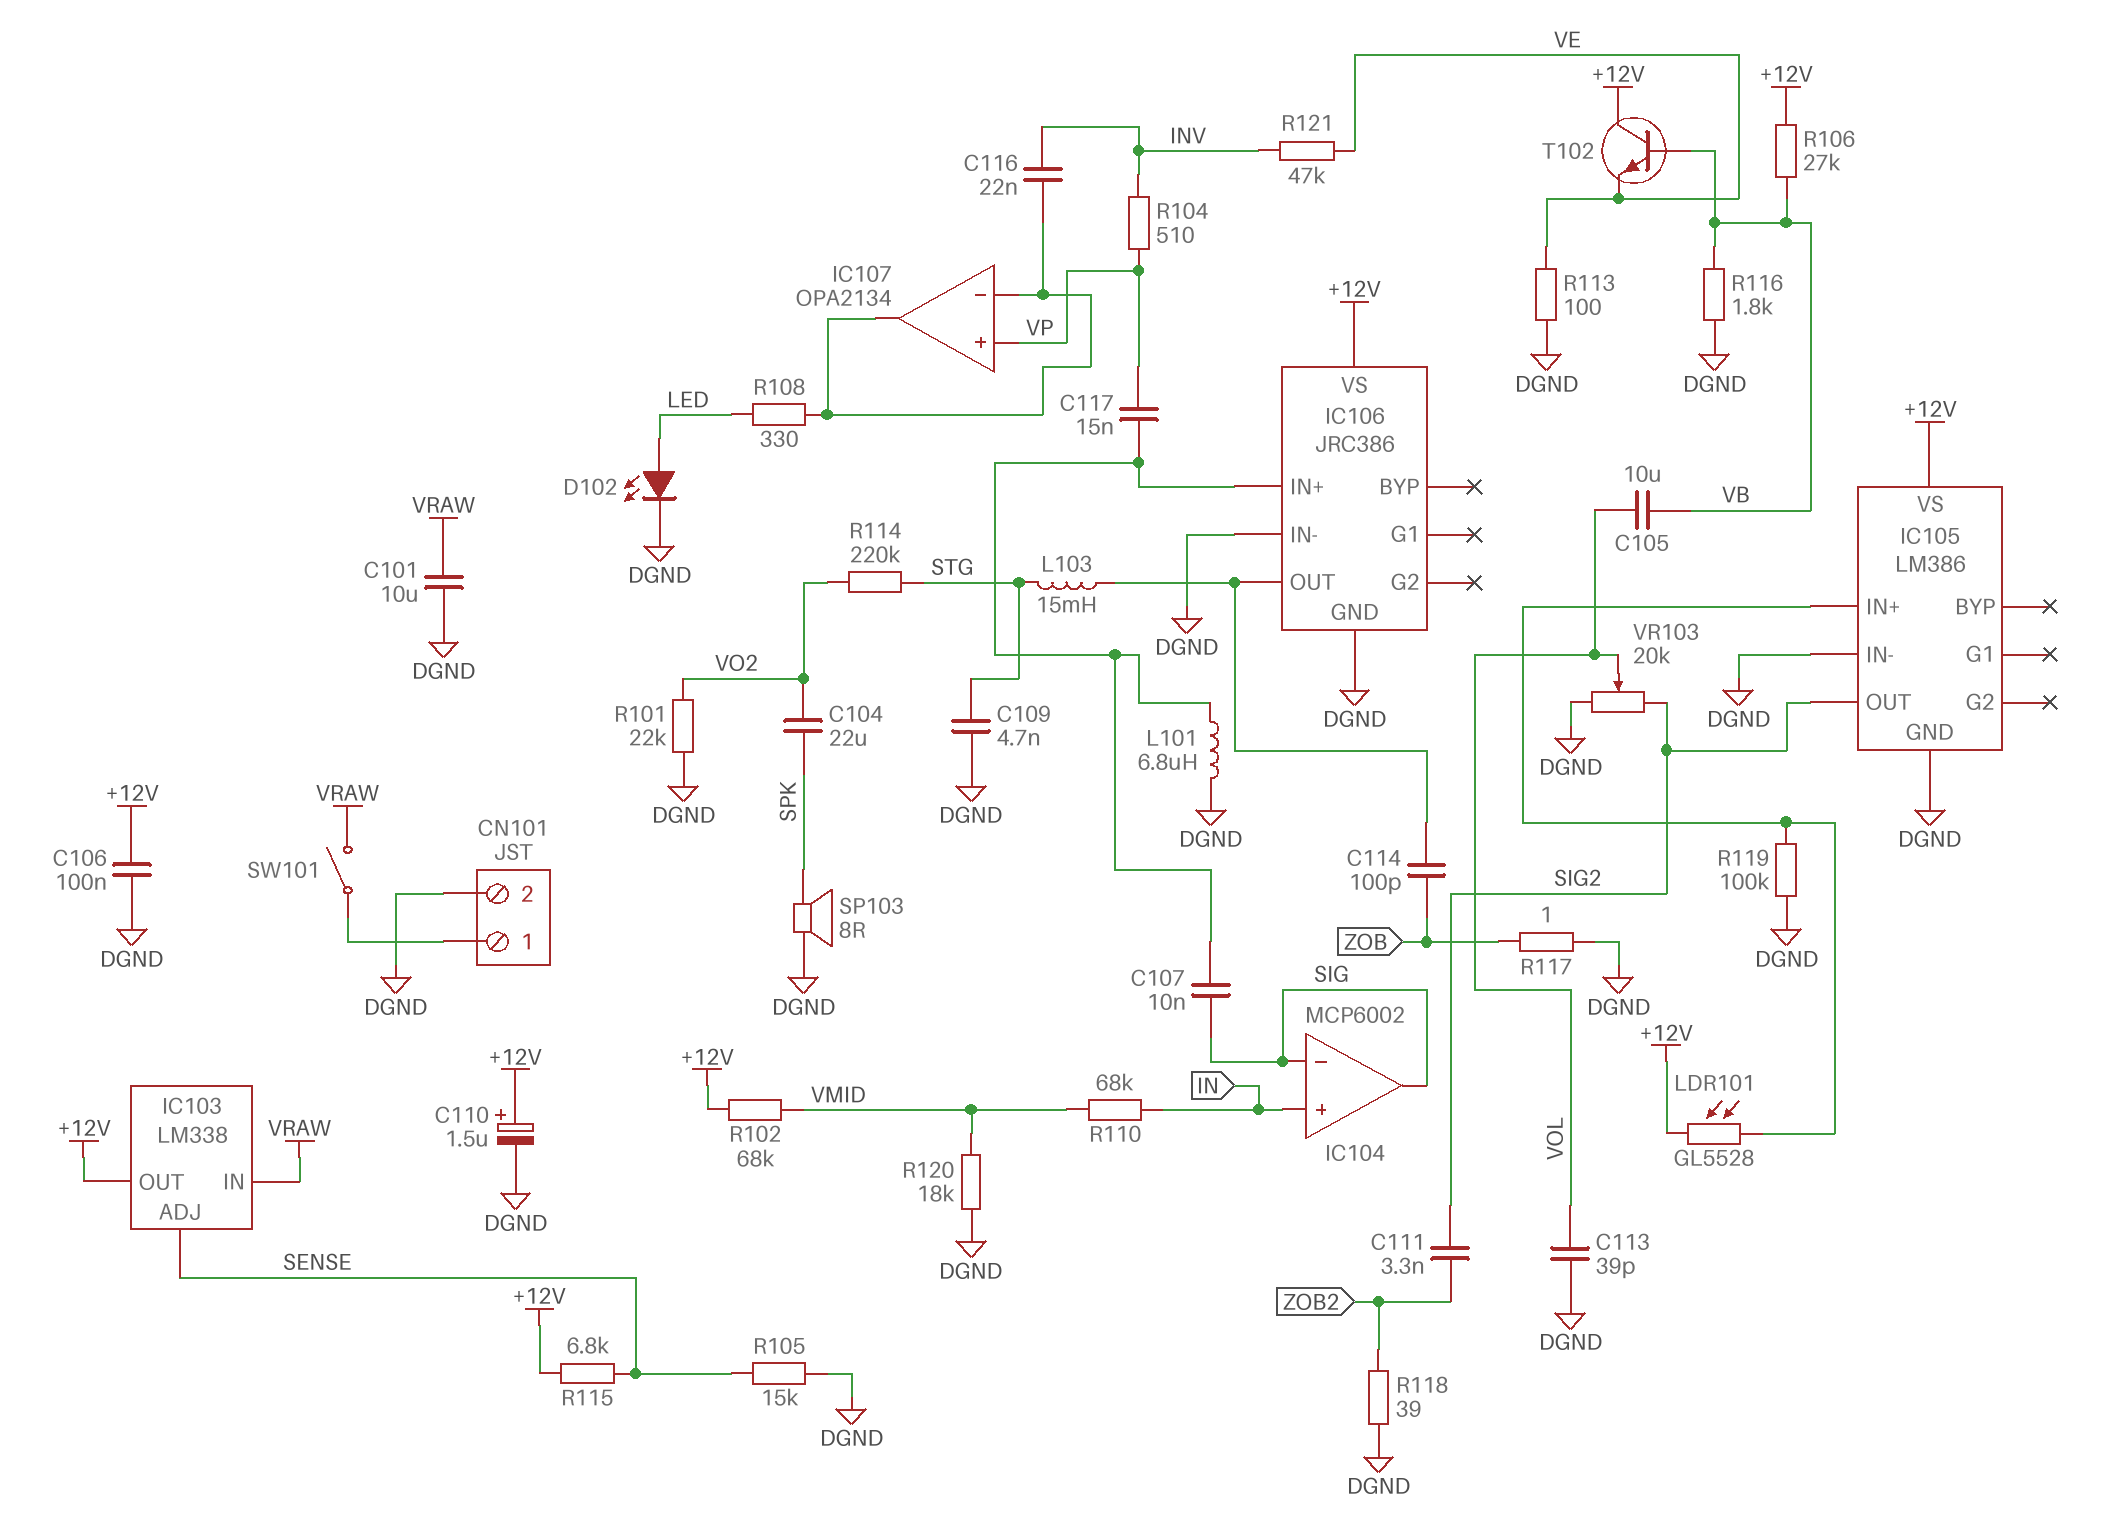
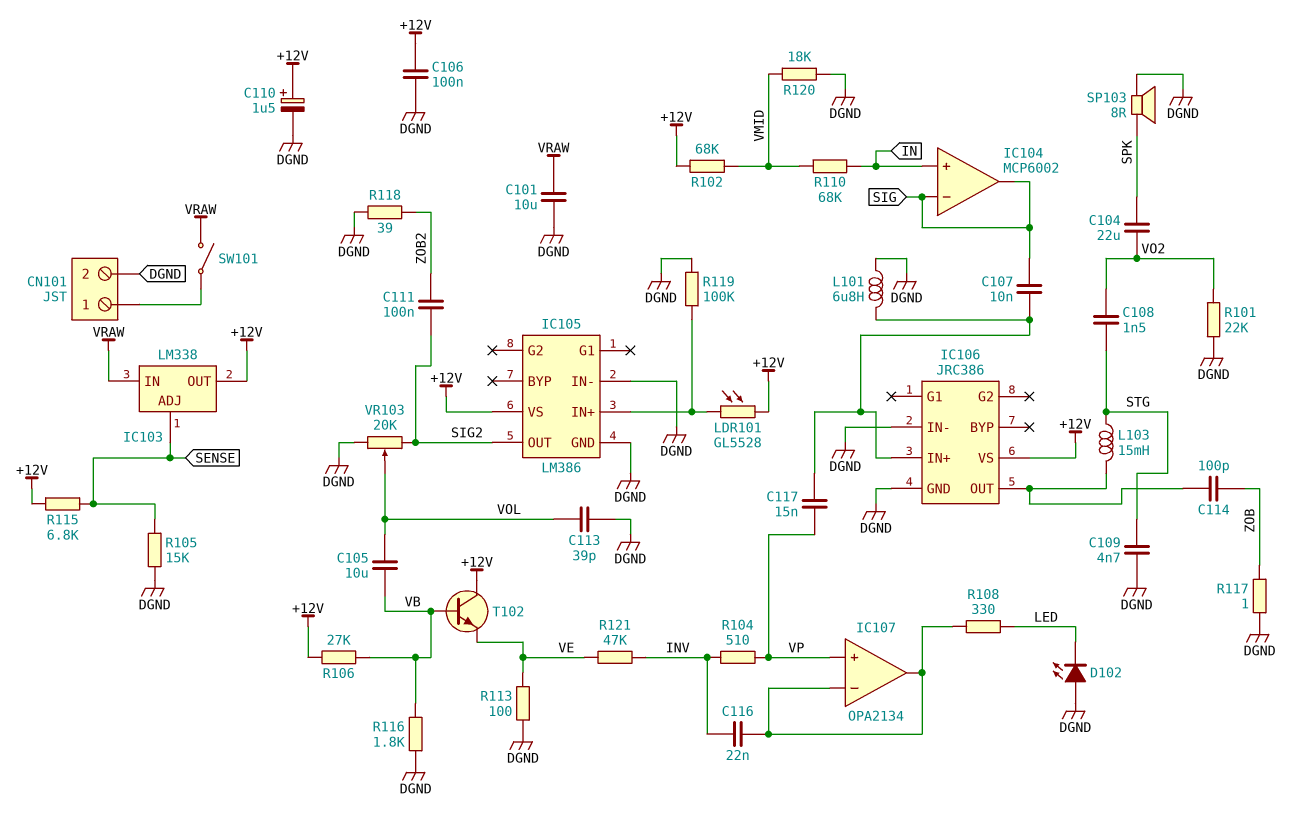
C108: none -> 1.5nF (STG, VO2)
C111: 3.3nF (SIG2, ZOB2) -> 100nF (SIG2, ZOB2)
D102: LED (A LED, K DGND) -> LED (A DGND, K LED)
R114: 220k (STG, VO2) -> none

